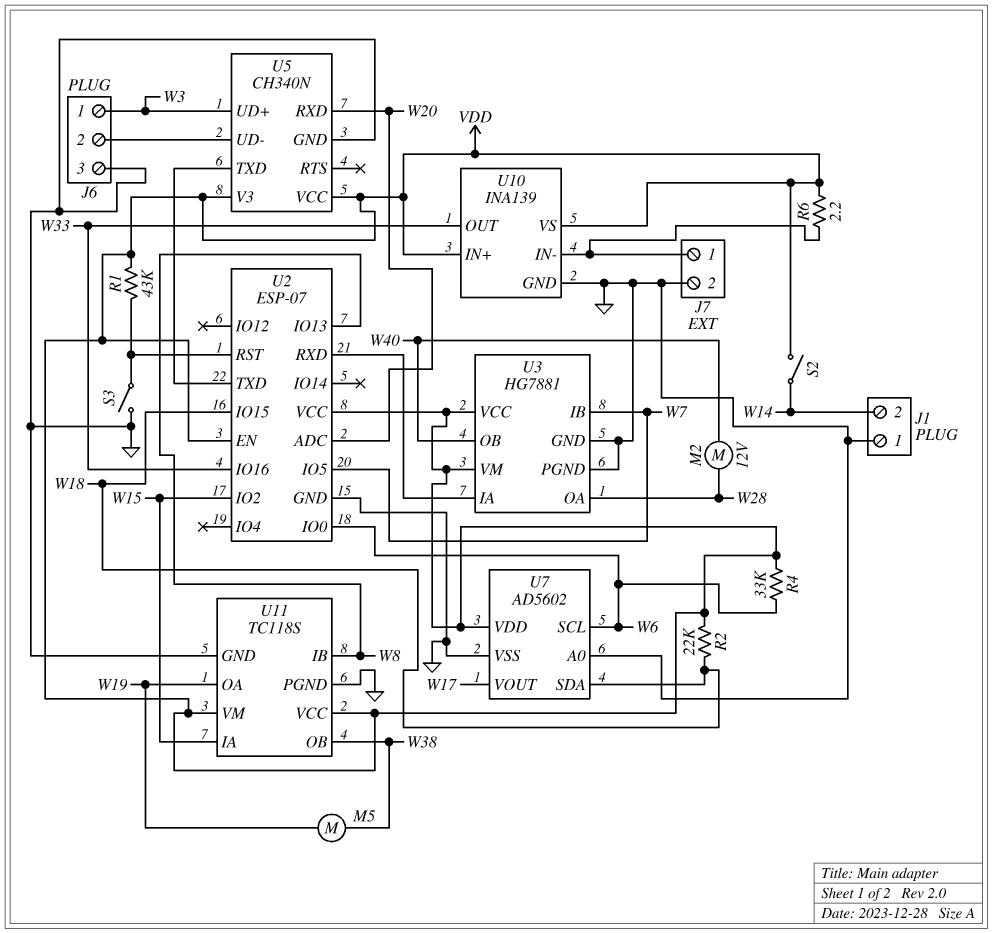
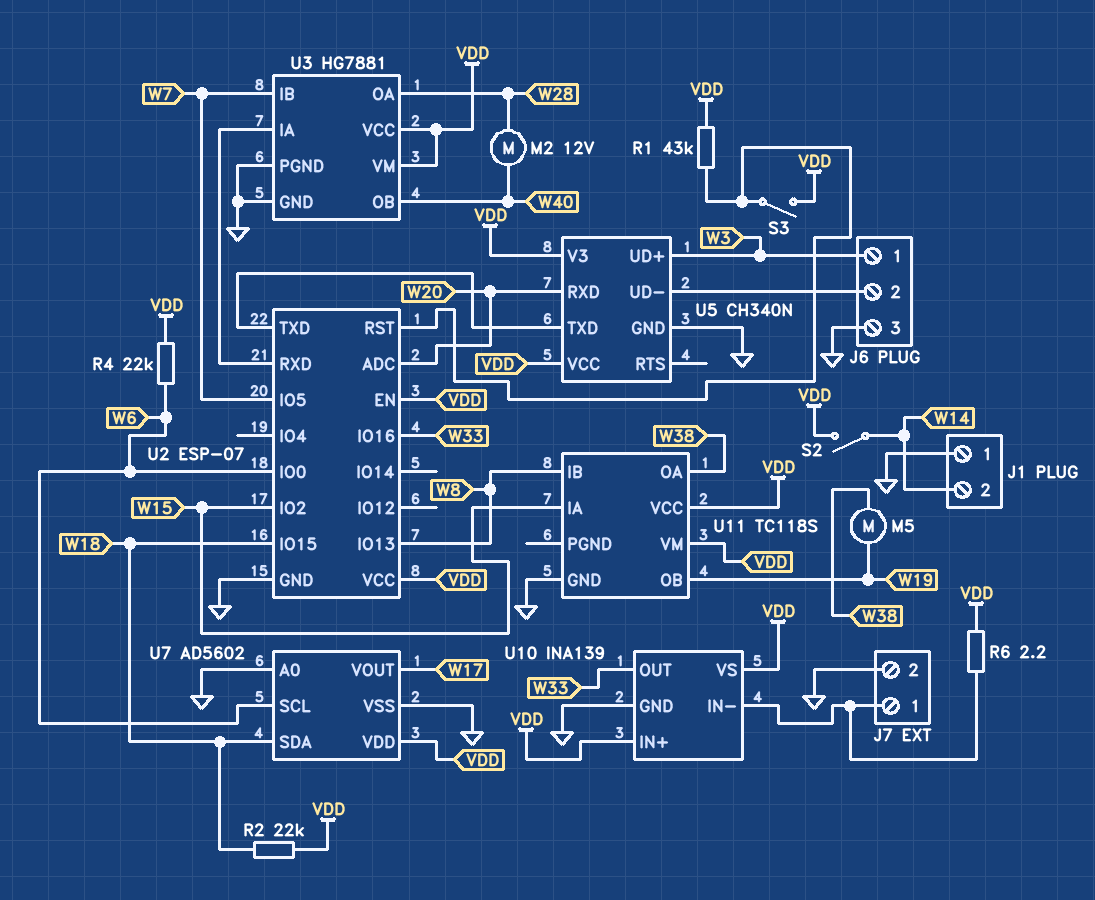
R4: 33k (VDD, W6) -> 22k (VDD, W6)
S3: switch (GND, U2/RST) -> switch (U2/RST, VDD)
U11 pin OA: W19 -> W38
U11 pin OB: W38 -> W19
U11 pin PGND: GND -> none

